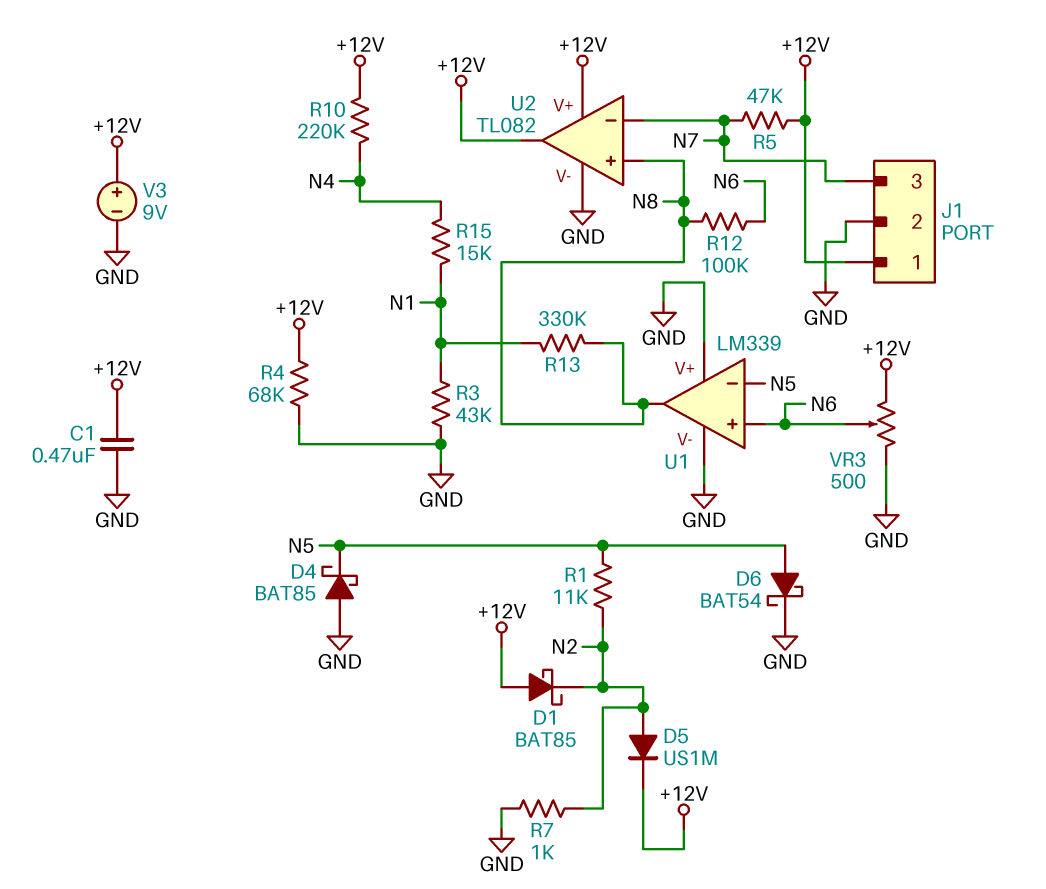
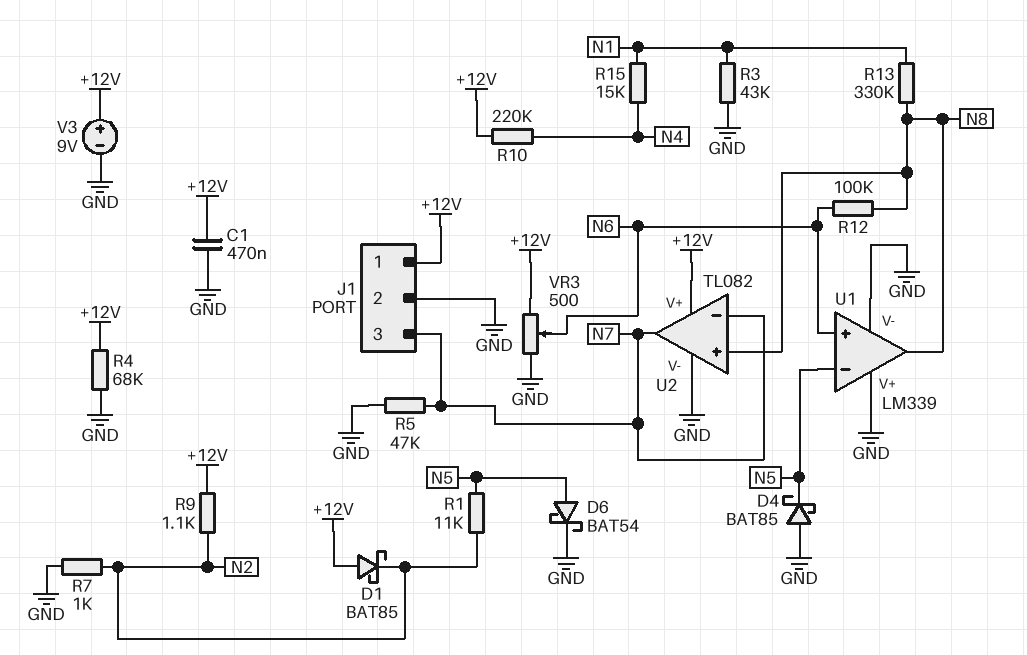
D5: diode US1M (A N2, K +12V) -> none
R5: 47k (+12V, N7) -> 47k (GND, N7)
R9: none -> 1.1k (+12V, N2)
U2 pin out: +12V -> N7

